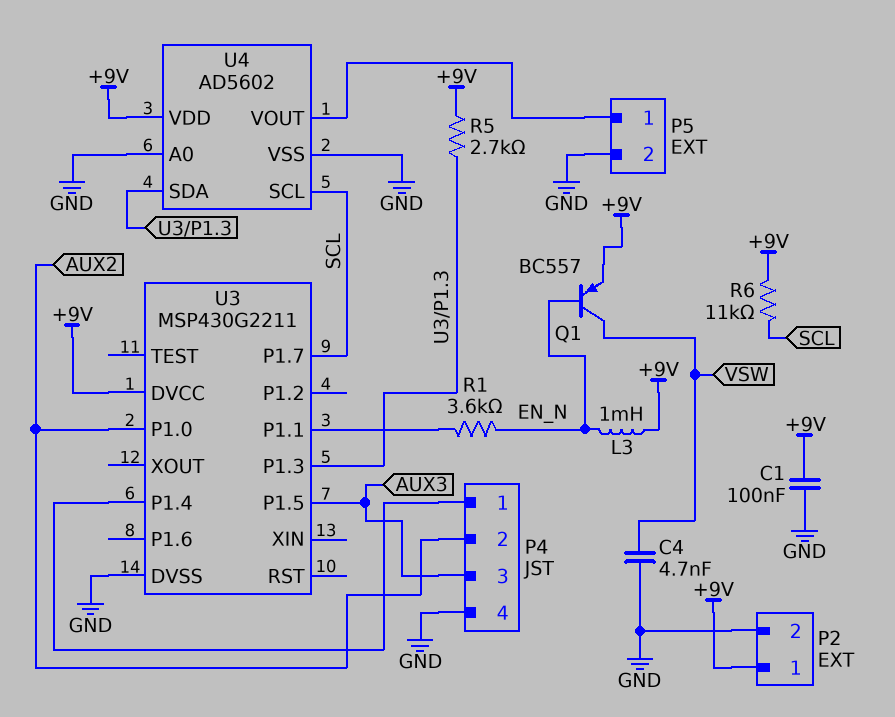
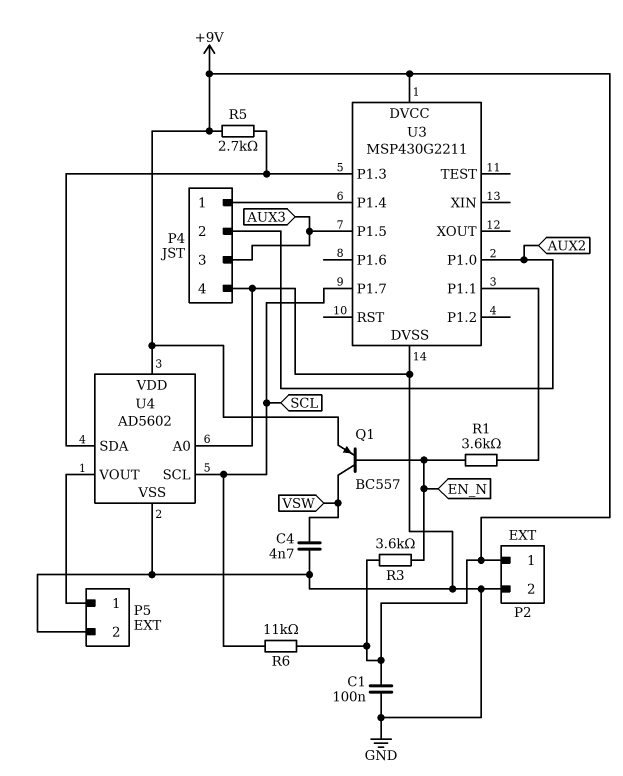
L3: 1mH (+9V, EN_N) -> none
R3: none -> 3.6k (+9V, EN_N)

